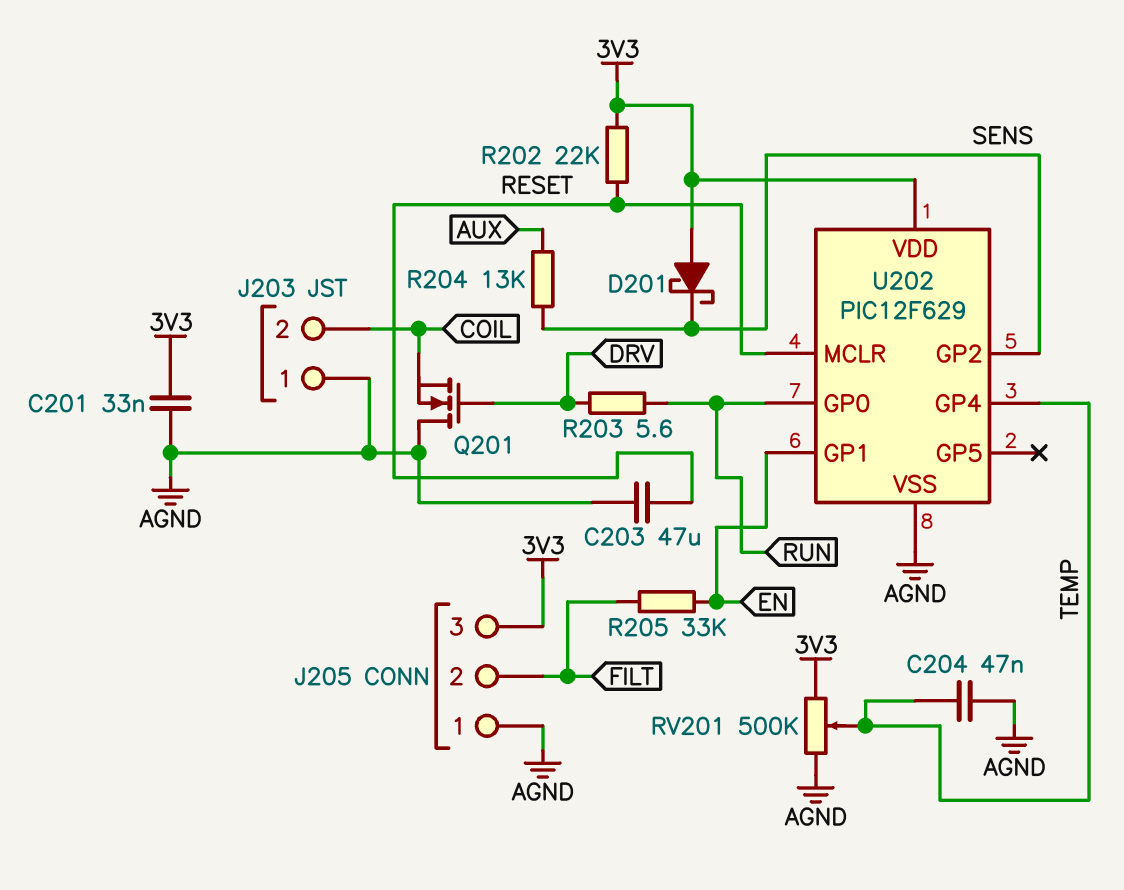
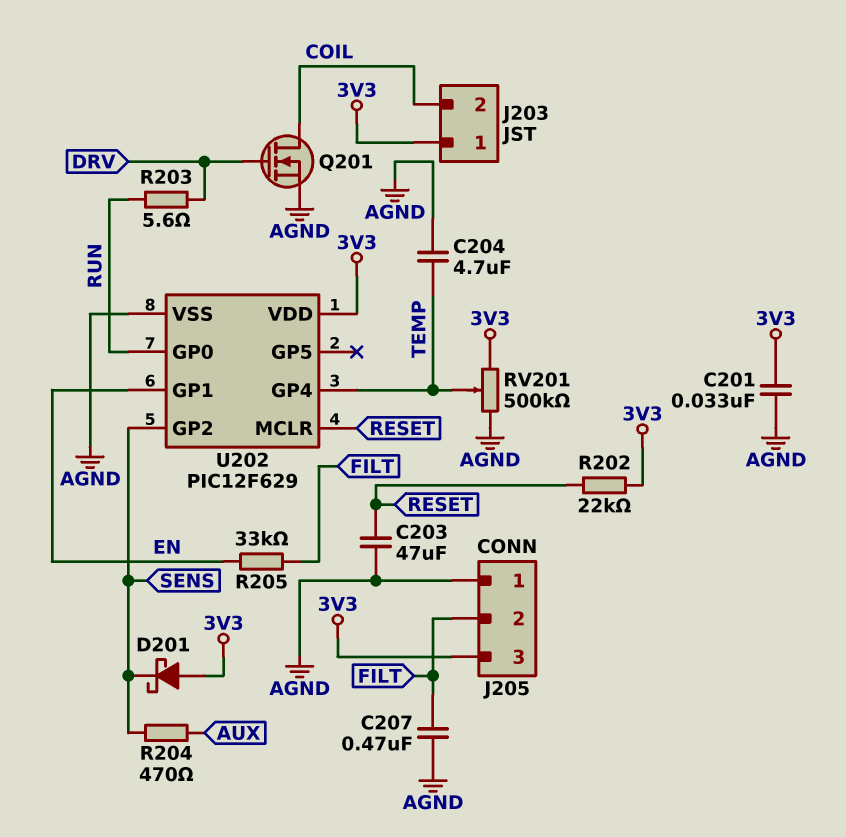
C204: 47nF (AGND, TEMP) -> 4.7uF (AGND, TEMP)
C207: none -> 470nF (AGND, FILT)
J203 pin 1: AGND -> 3V3
Q201: NMOS (G DRV, D AGND, S COIL) -> NMOS (G DRV, D COIL, S AGND)
R204: 13k (AUX, SENS) -> 470 (AUX, SENS)

